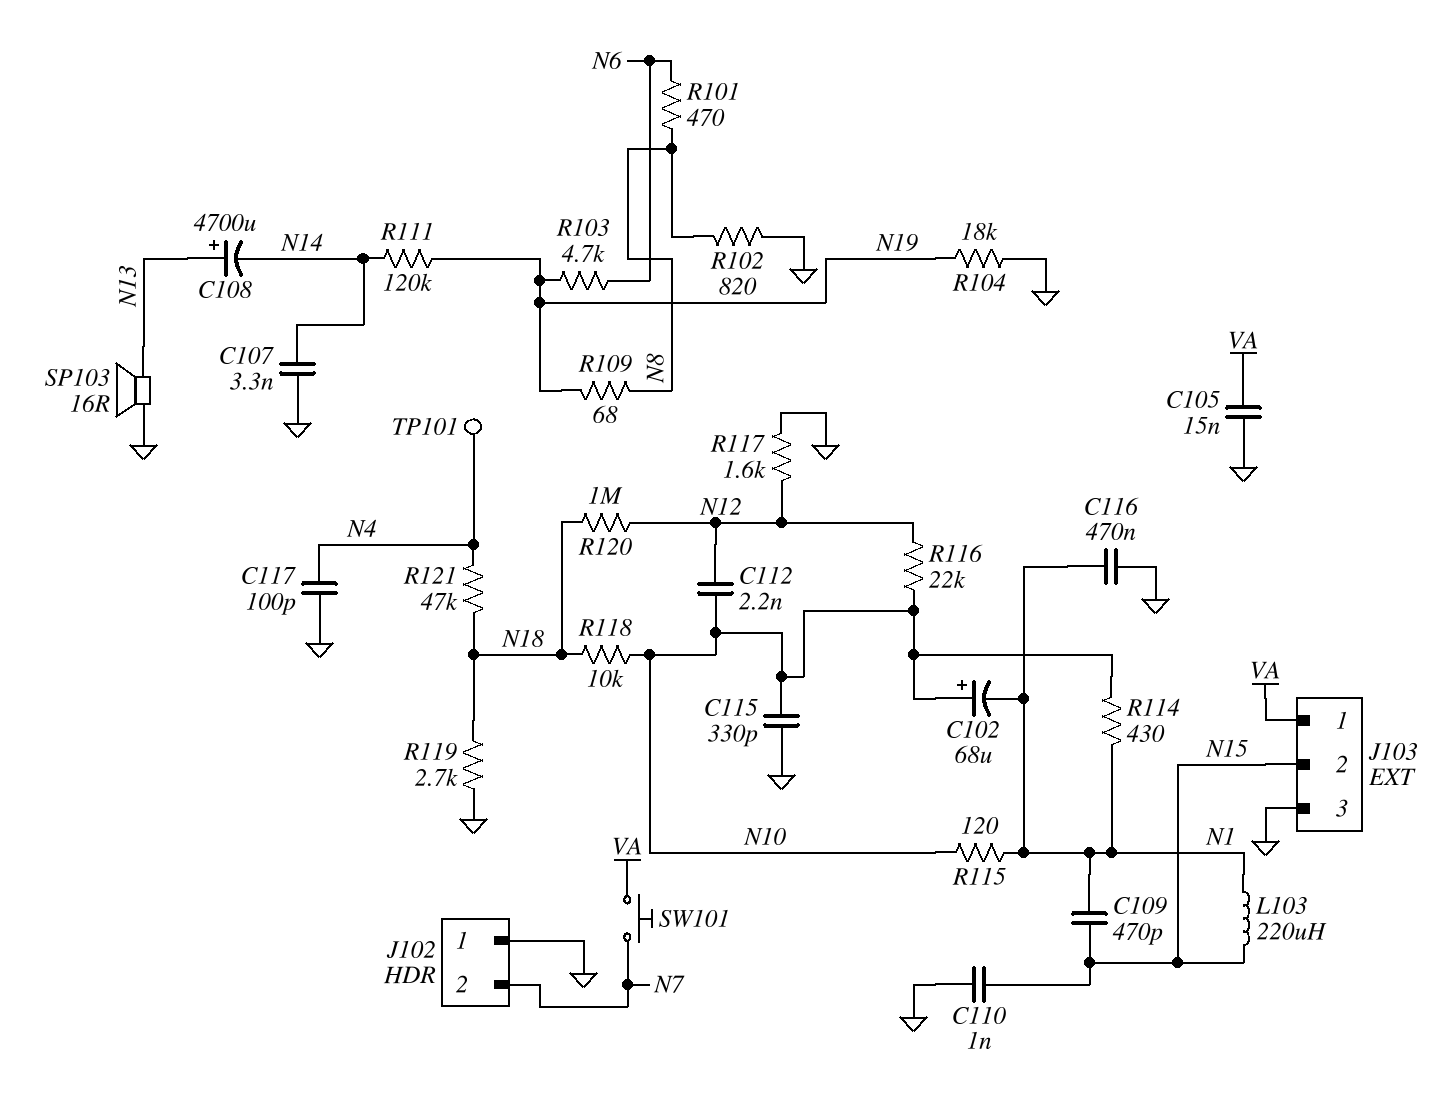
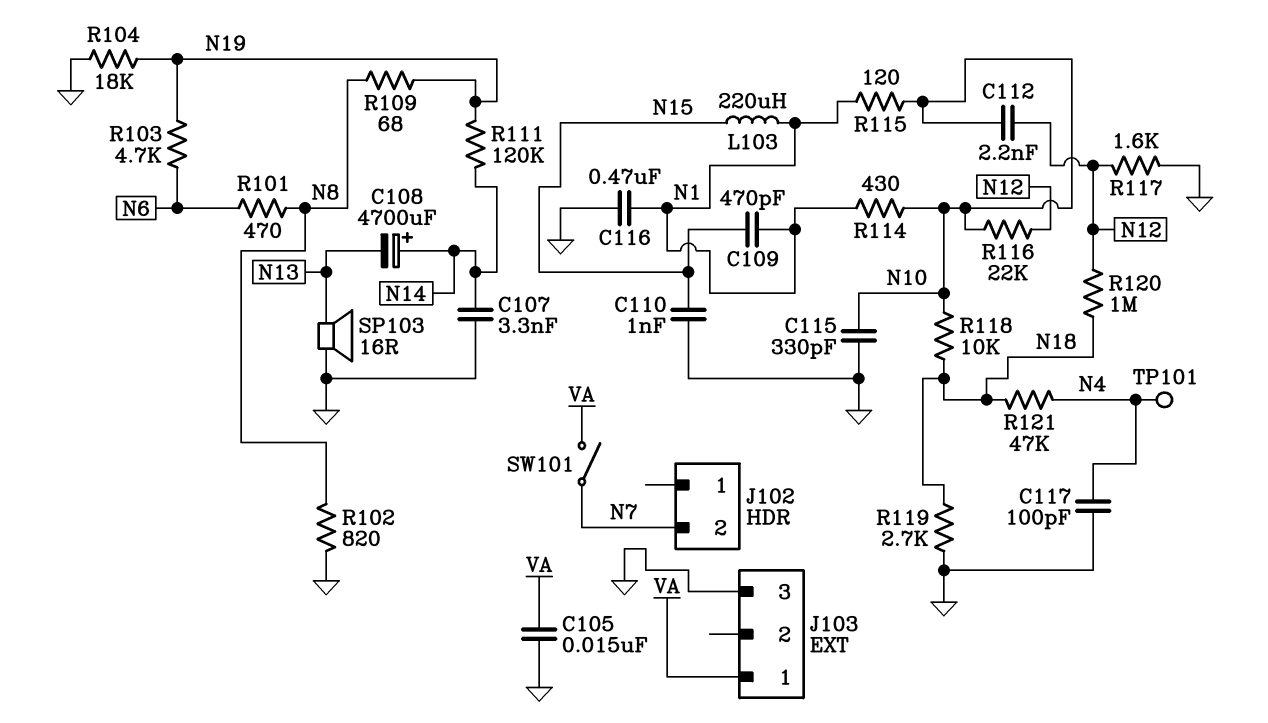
C102: 68uF (plus N10, minus N1) -> none
C108: 4700uF (plus N13, minus N14) -> 4700uF (plus N14, minus N13)
J102 pin 1: GND -> none
J103 pin 2: N15 -> none
SW101: button (N7, VA) -> switch (N7, VA)

